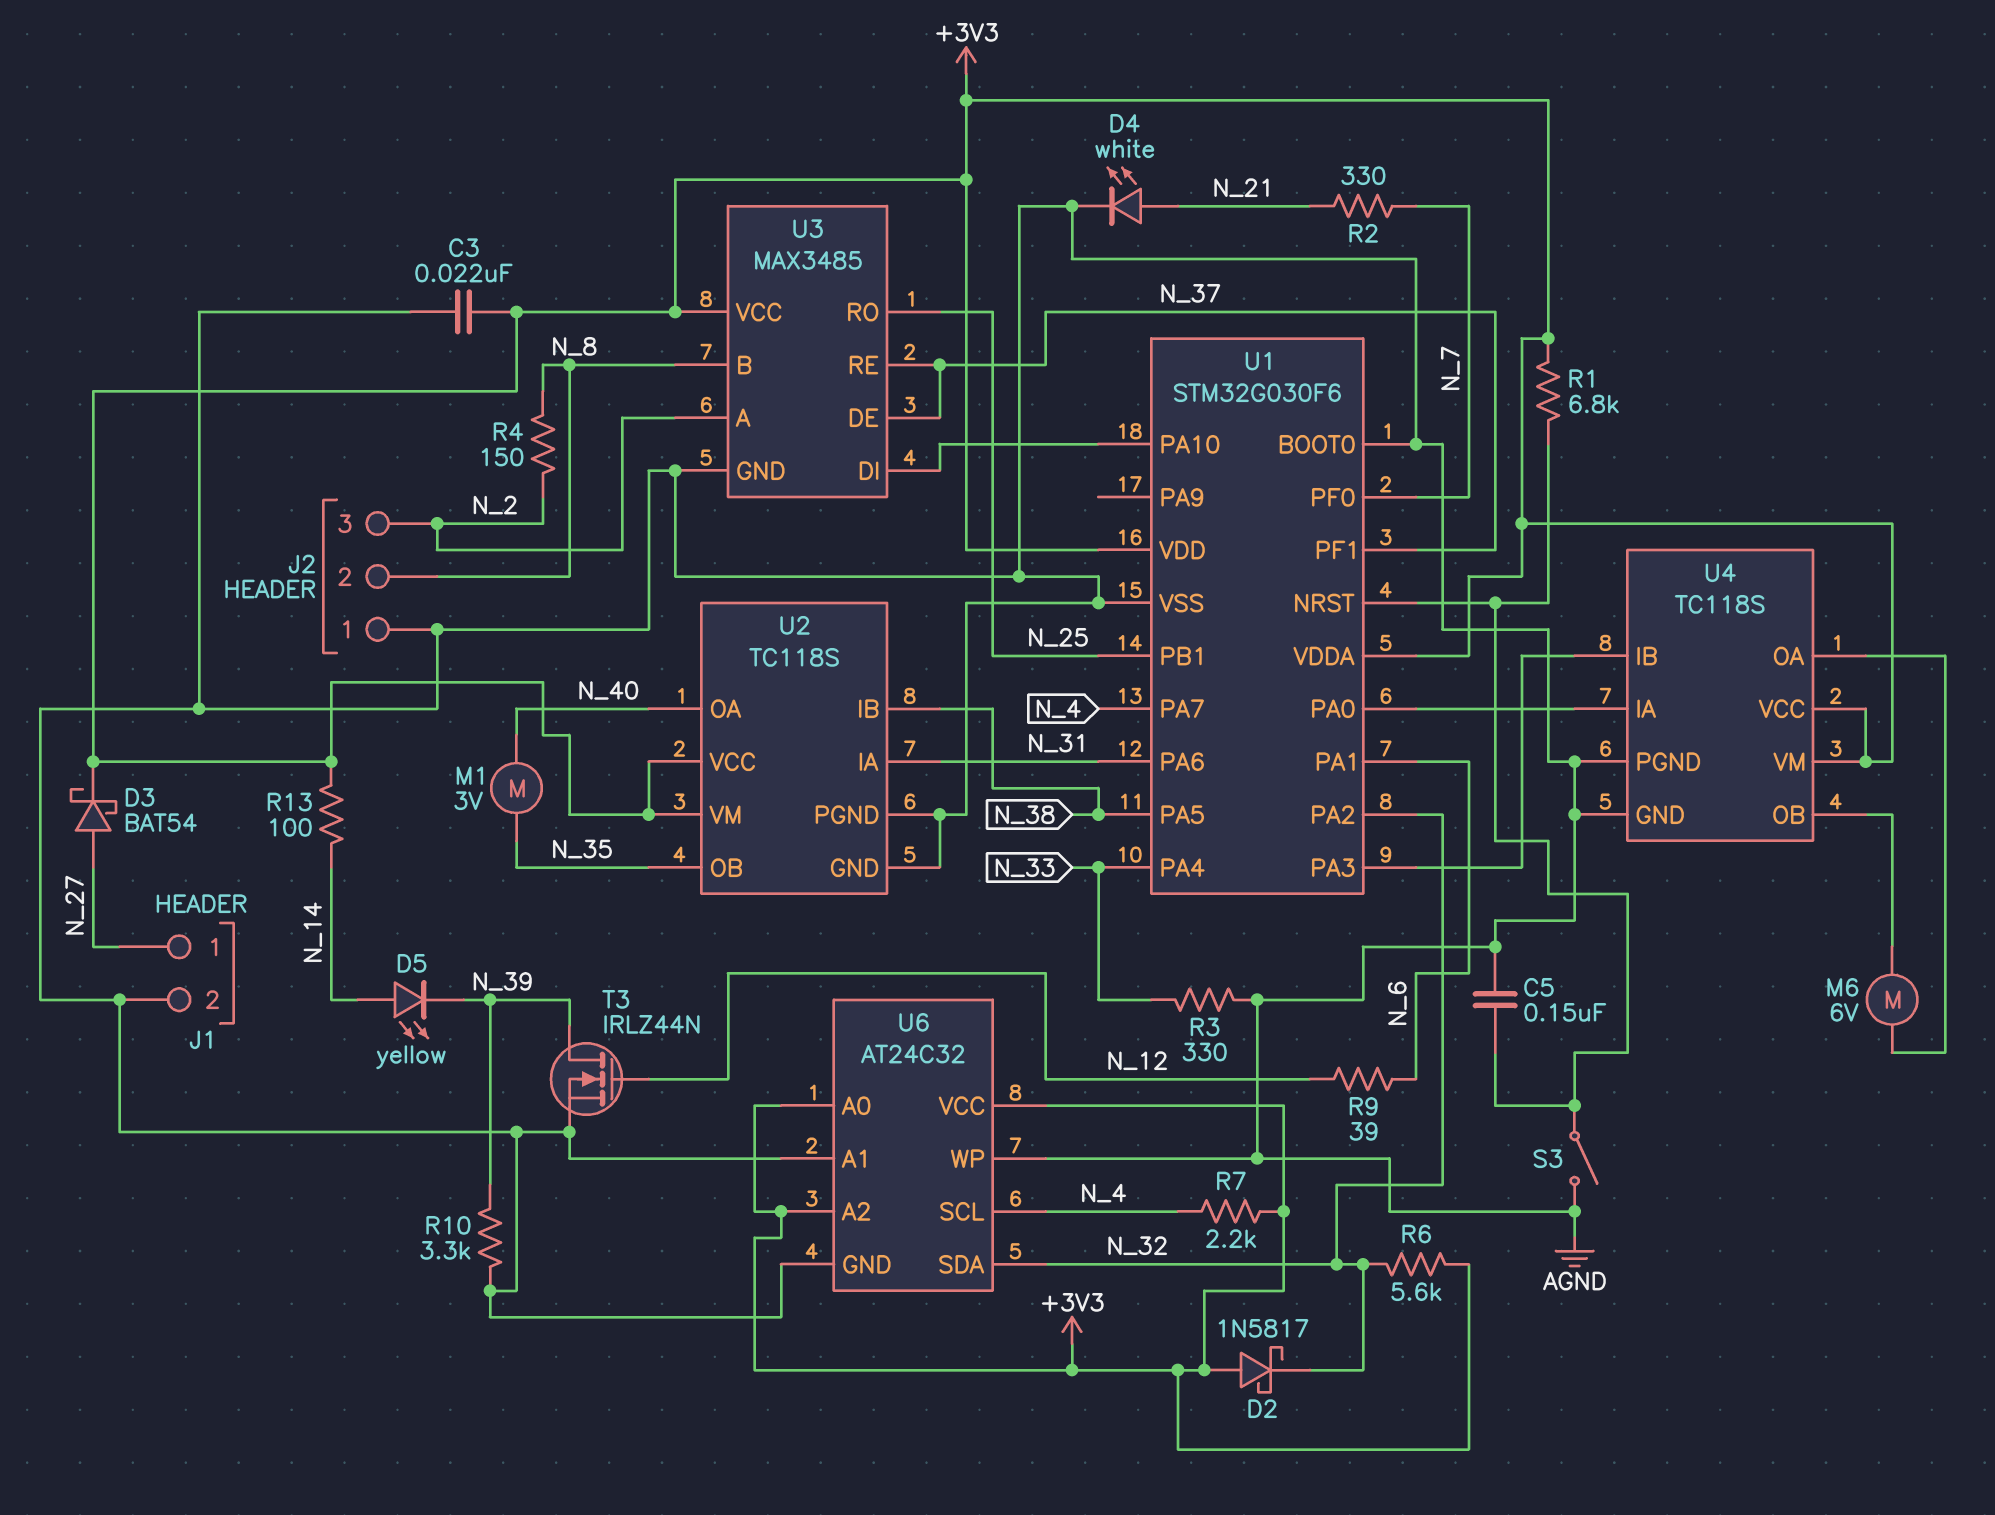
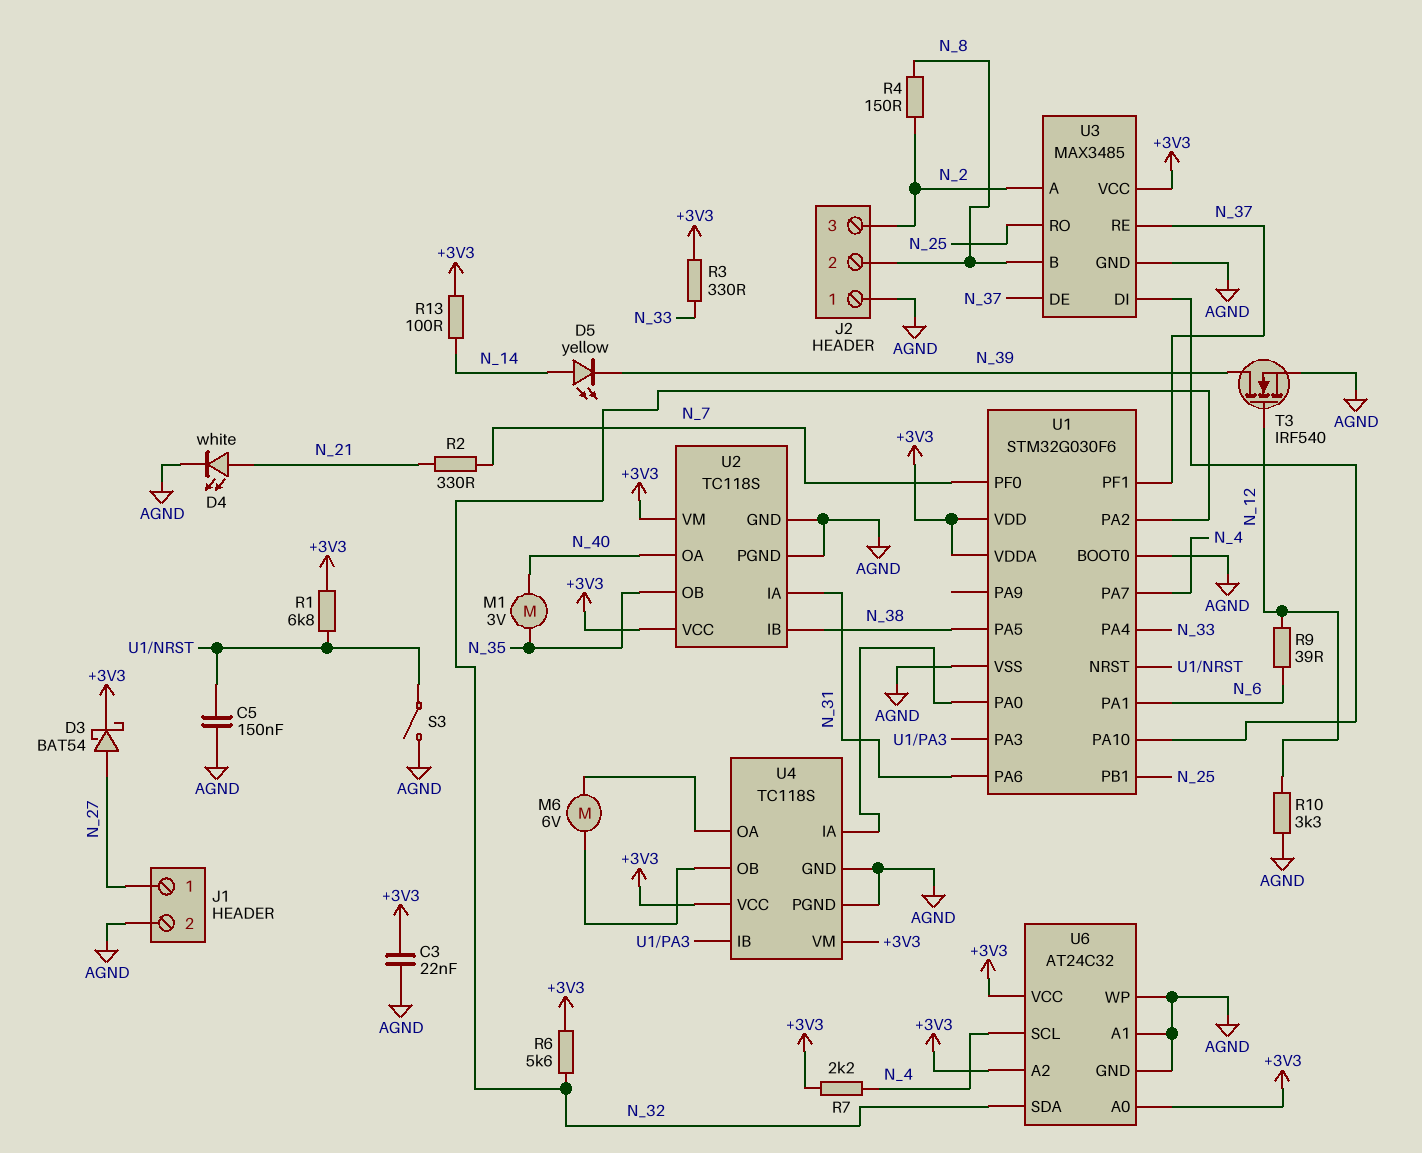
D2: schottky 1N5817 (A +3V3, K N_32) -> none
R3: 330 (AGND, N_33) -> 330 (+3V3, N_33)
R10: 3.3k (AGND, N_39) -> 3.3k (AGND, N_12)
T3: NMOS IRLZ44N (G N_12, D N_39, S AGND) -> NMOS IRF540 (G N_12, D N_39, S AGND)

